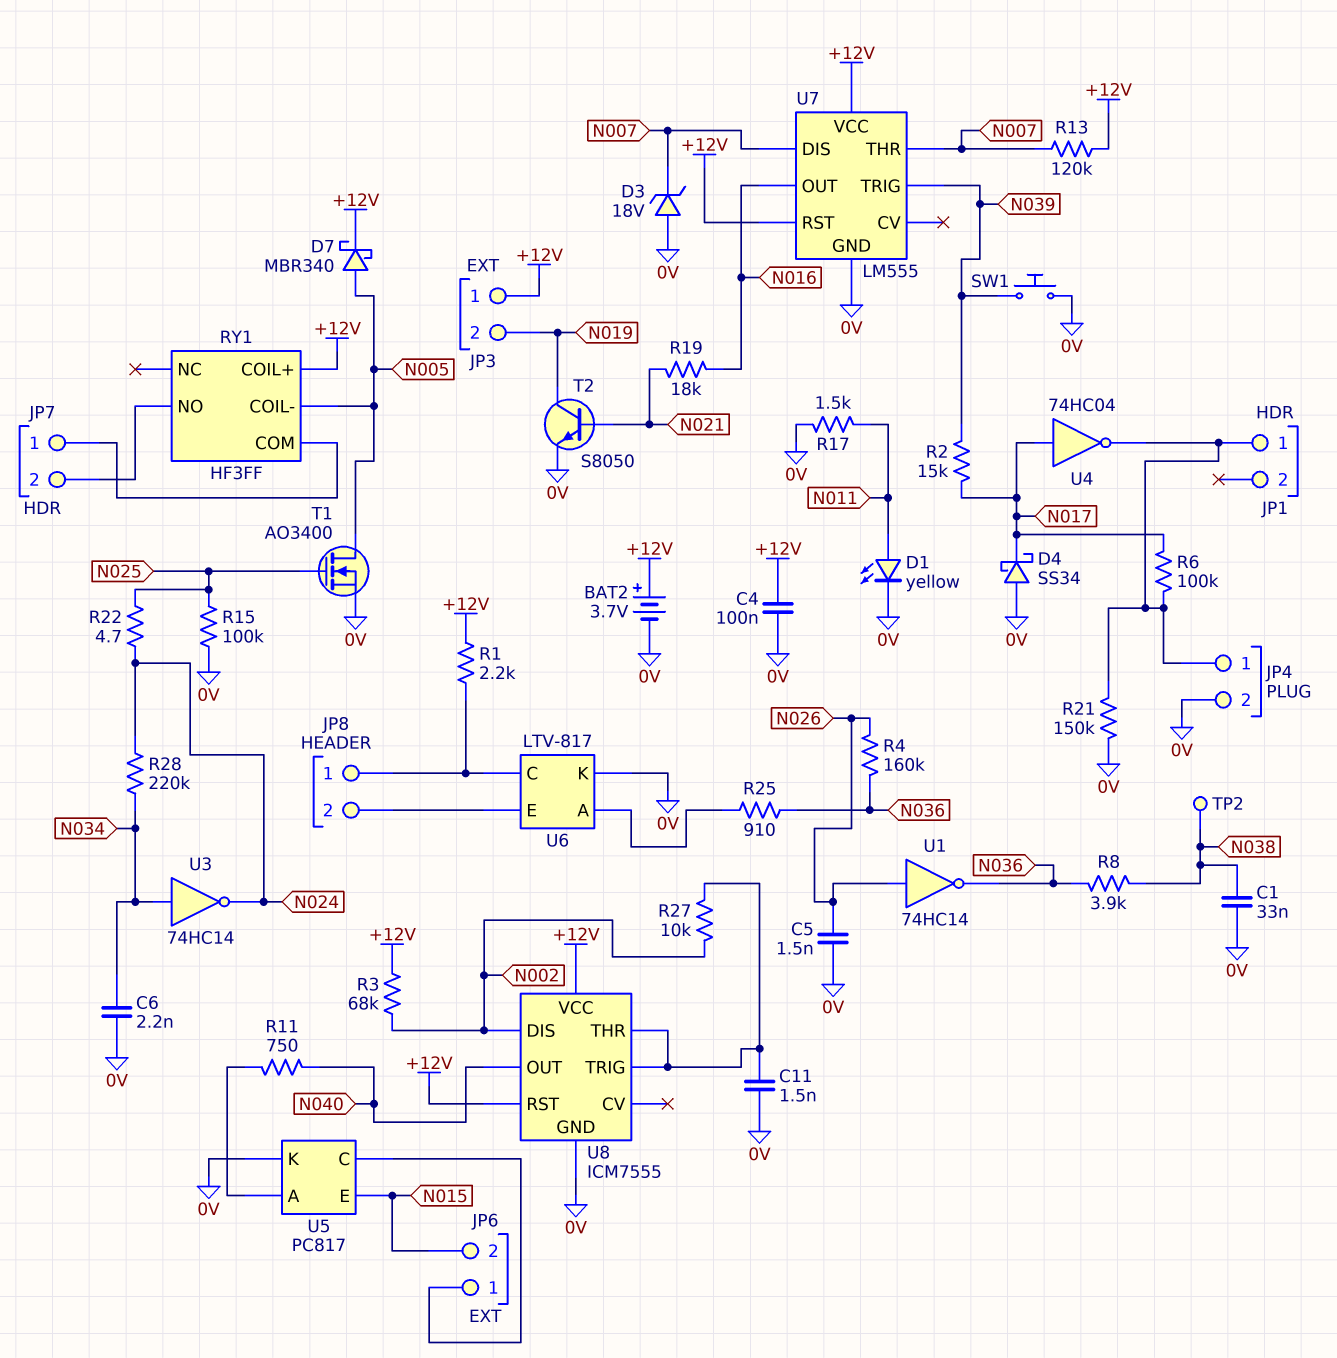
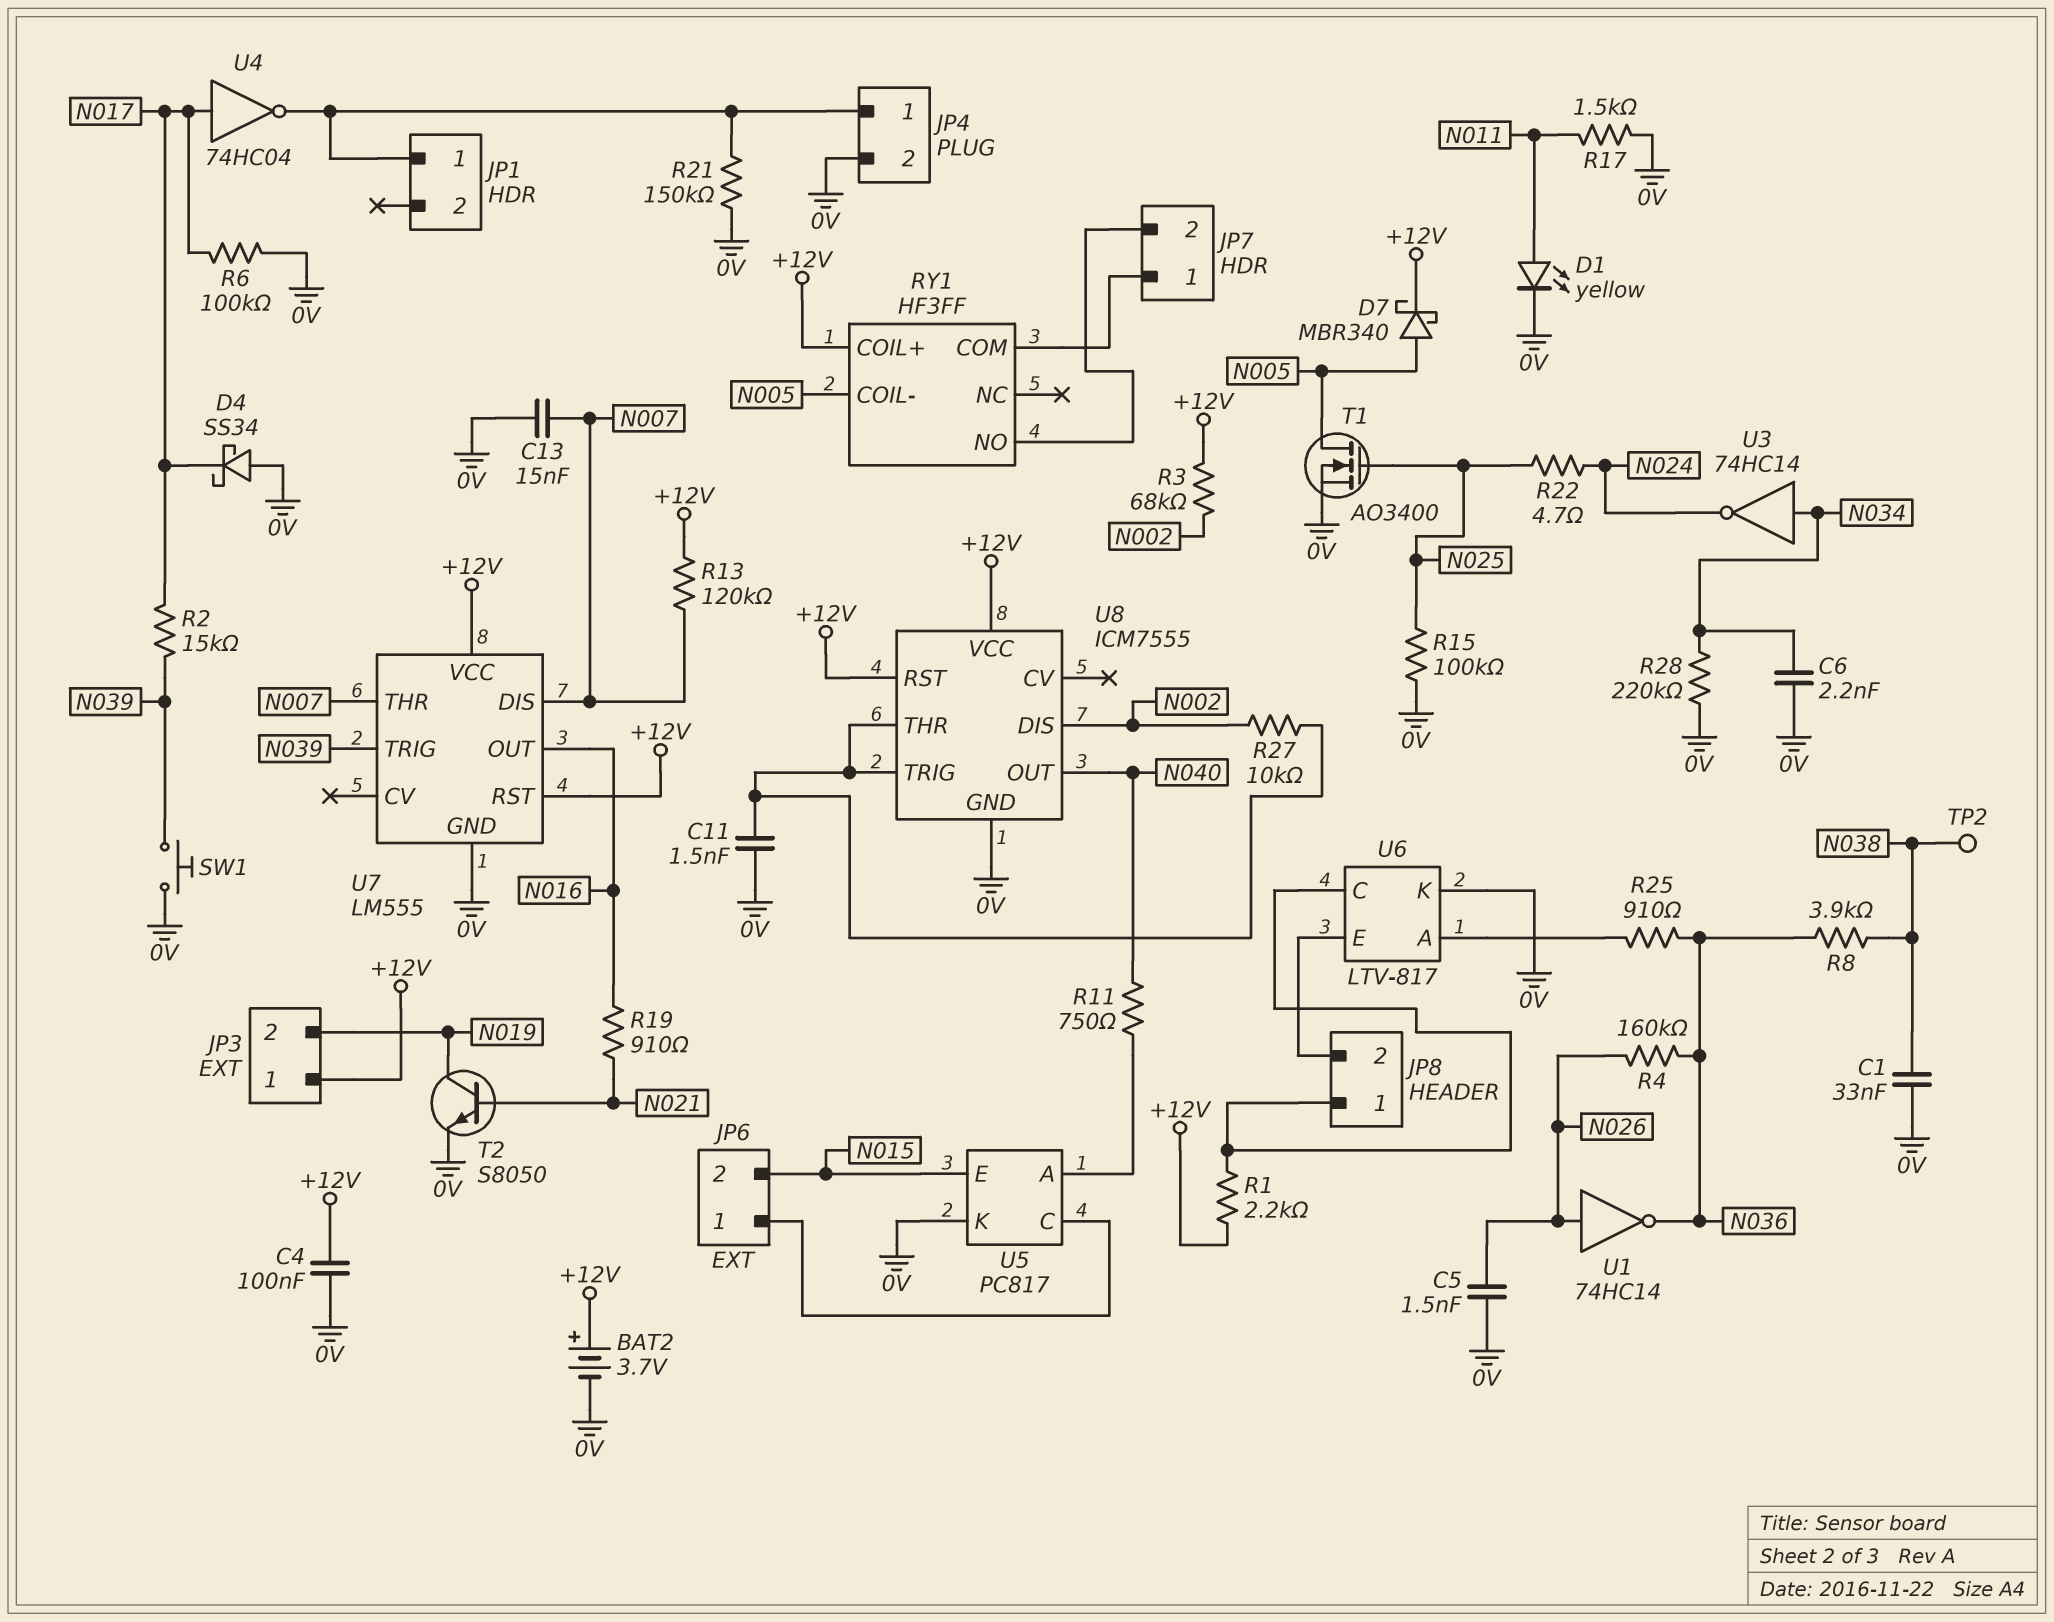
C13: none -> 15nF (0V, N007)
D3: zener 18V (A 0V, K N007) -> none
R6: 100k (JP1/1, N017) -> 100k (0V, N017)
R19: 18k (N016, N021) -> 910 (N016, N021)
R28: 220k (N024, N034) -> 220k (0V, N034)

